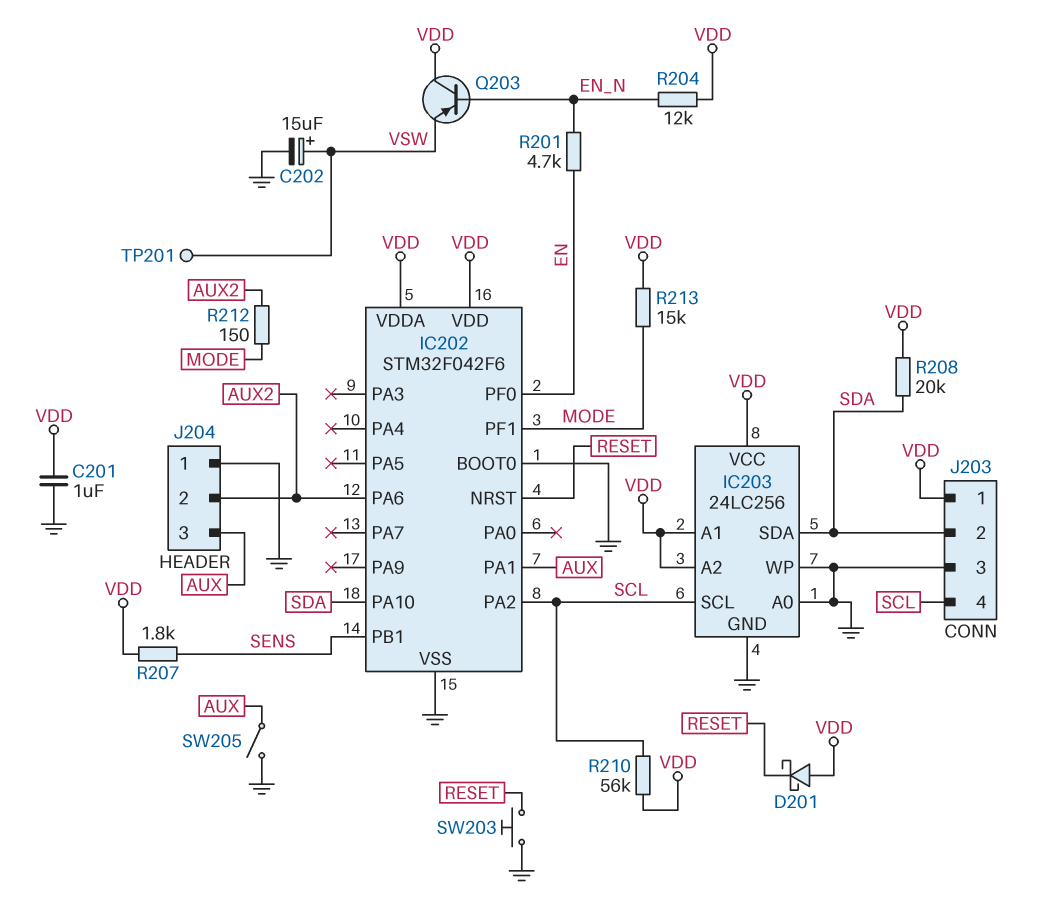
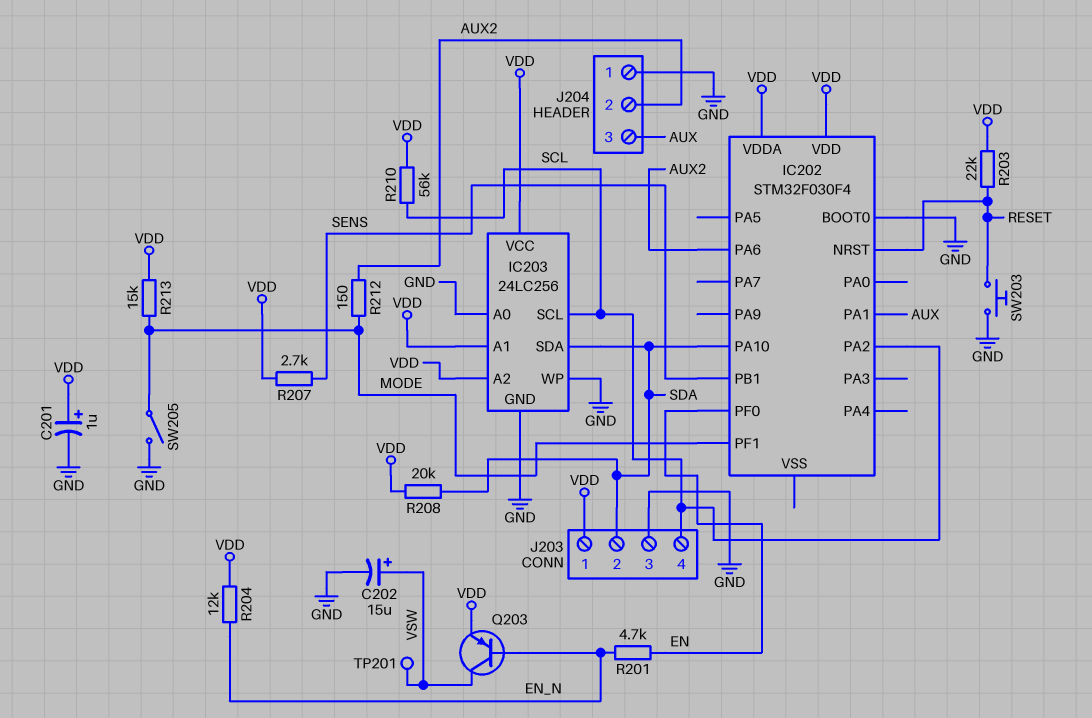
C201: 1uF (GND, VDD) -> 1uF (plus VDD, minus GND)
D201: schottky (A VDD, K RESET) -> none
IC202: STM32F042F6 -> STM32F030F4
IC202 pin VSS: GND -> none
Q203: PNP (B EN_N, C VDD, E VSW) -> PNP (B EN_N, C VSW, E VDD)
R203: none -> 22k (RESET, VDD)
R207: 1.8k (SENS, VDD) -> 2.7k (SENS, VDD)
SW205: switch (AUX, GND) -> switch (GND, MODE)

